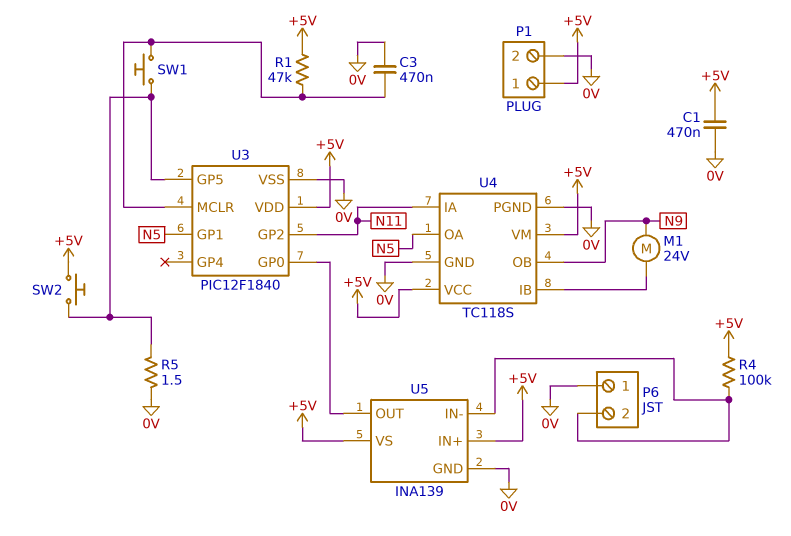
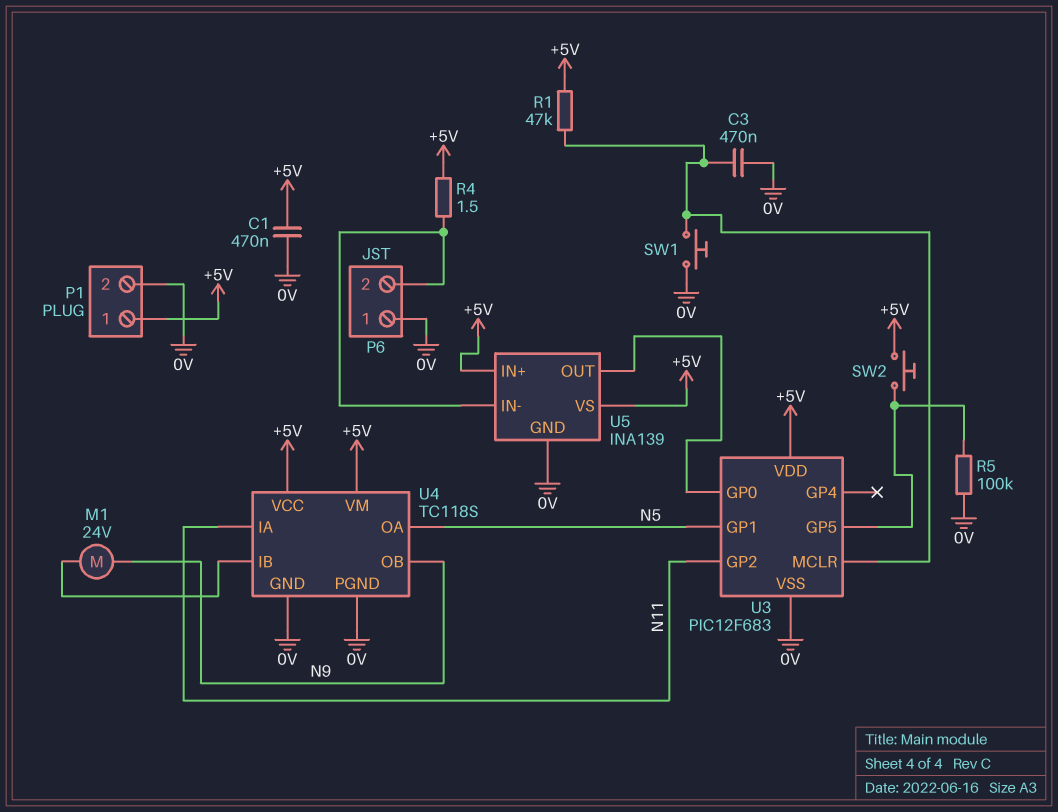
R4: 100k (+5V, P6/2) -> 1.5 (+5V, P6/2)
R5: 1.5 (0V, U3/GP5) -> 100k (0V, U3/GP5)
SW1: button (U3/GP5, U3/MCLR) -> button (0V, U3/MCLR)
U3: PIC12F1840 -> PIC12F683

